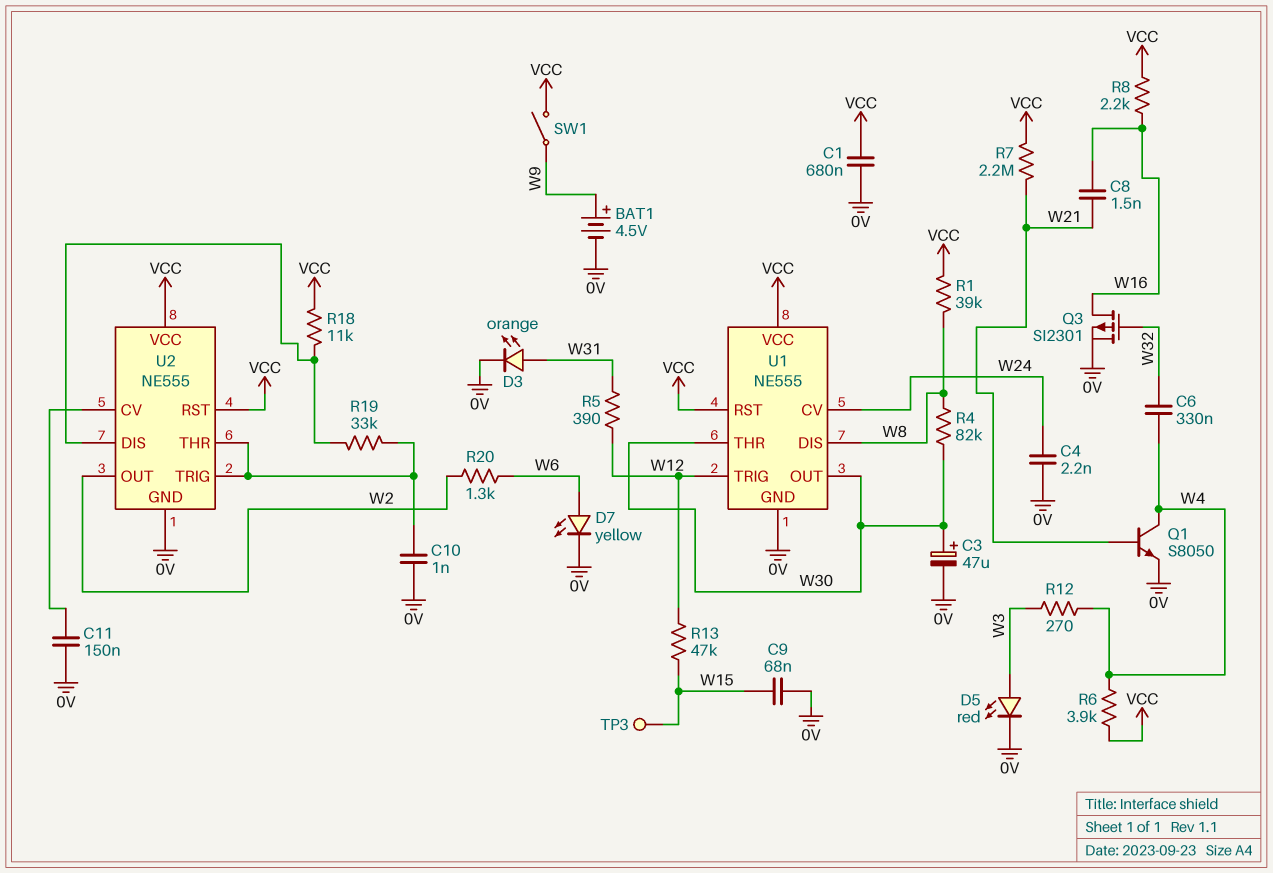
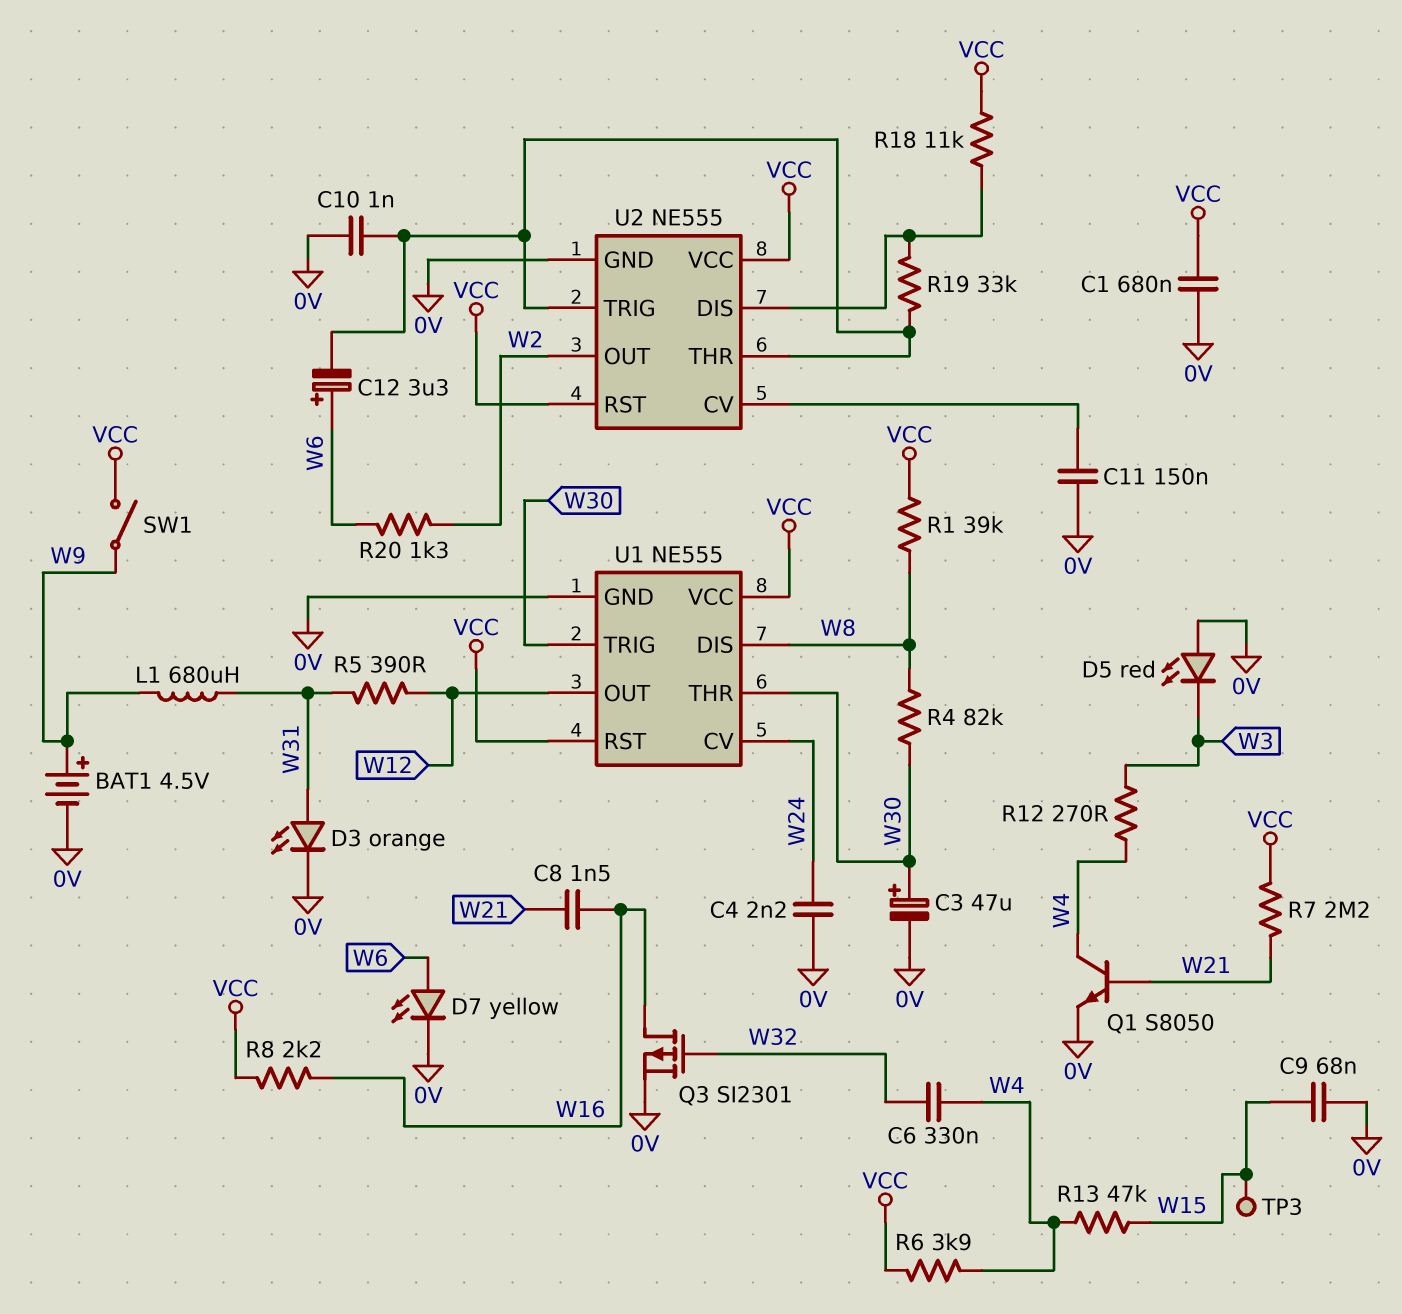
C12: none -> 3.3uF (plus W6, minus U2/THR)
D5: LED red (A W3, K 0V) -> LED red (A 0V, K W3)
L1: none -> 680uH (W9, W31)
R13: 47k (W12, W15) -> 47k (W4, W15)
U1 pin OUT: W30 -> W12
U1 pin TRIG: W12 -> W30

